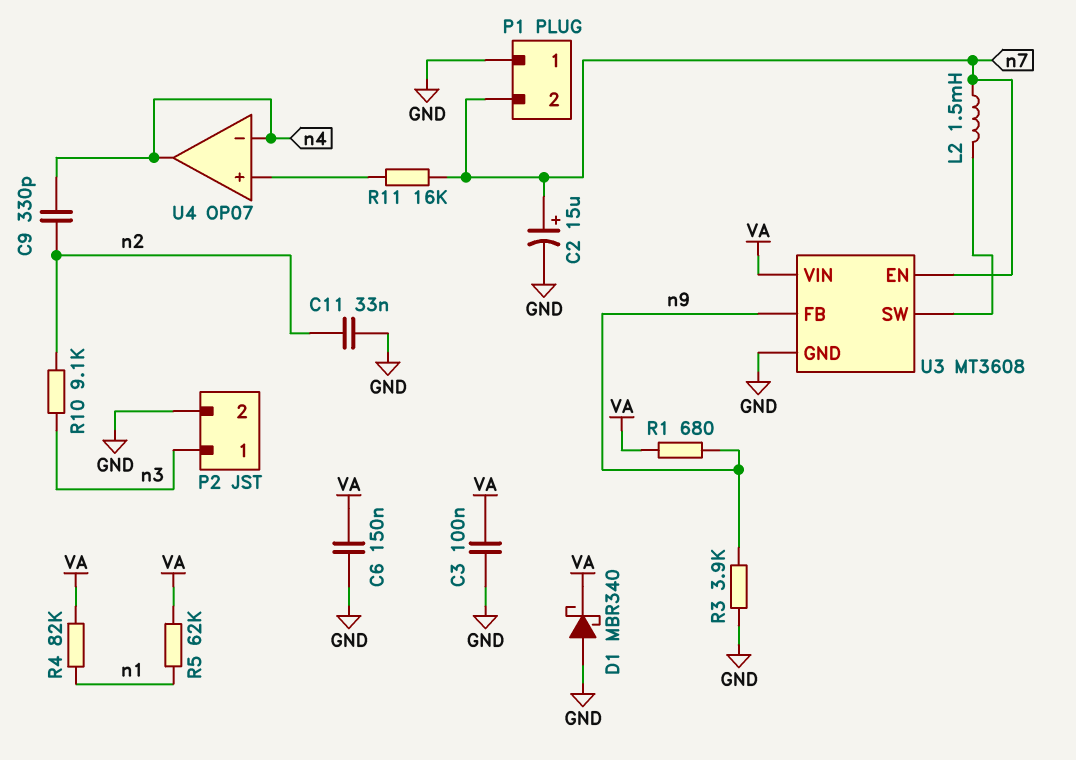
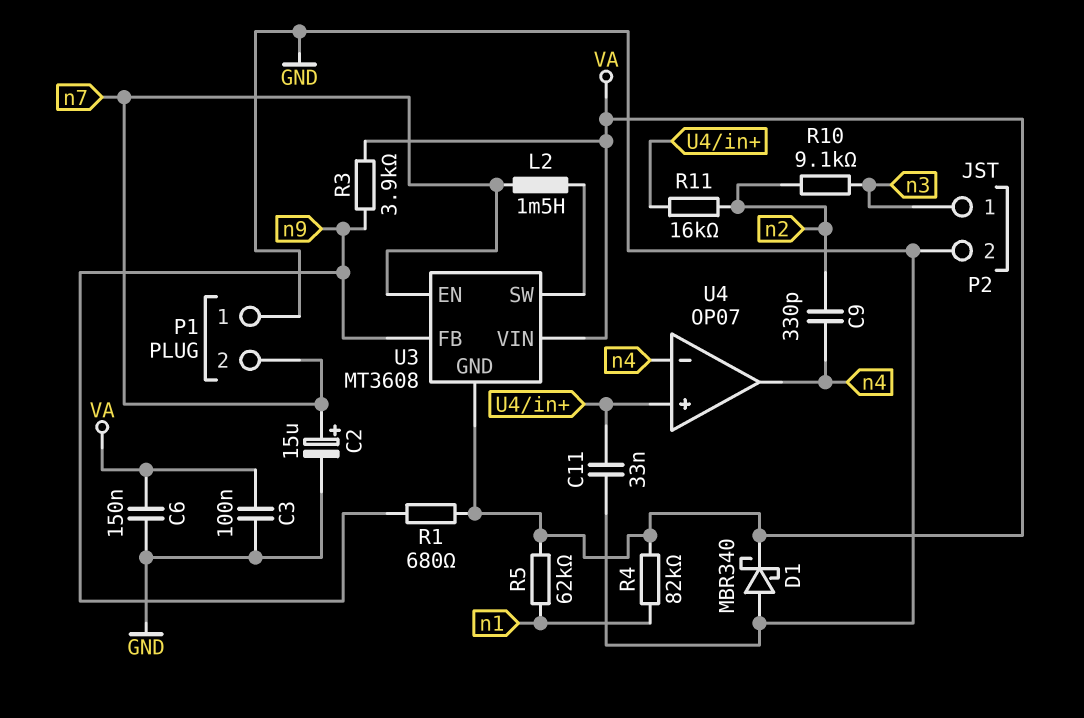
C11: 33nF (GND, n2) -> 33nF (GND, U4/in+)
R3: 3.9k (GND, n9) -> 3.9k (VA, n9)
R11: 16k (U4/in+, n7) -> 16k (U4/in+, n2)
U3 pin GND: GND -> VA

